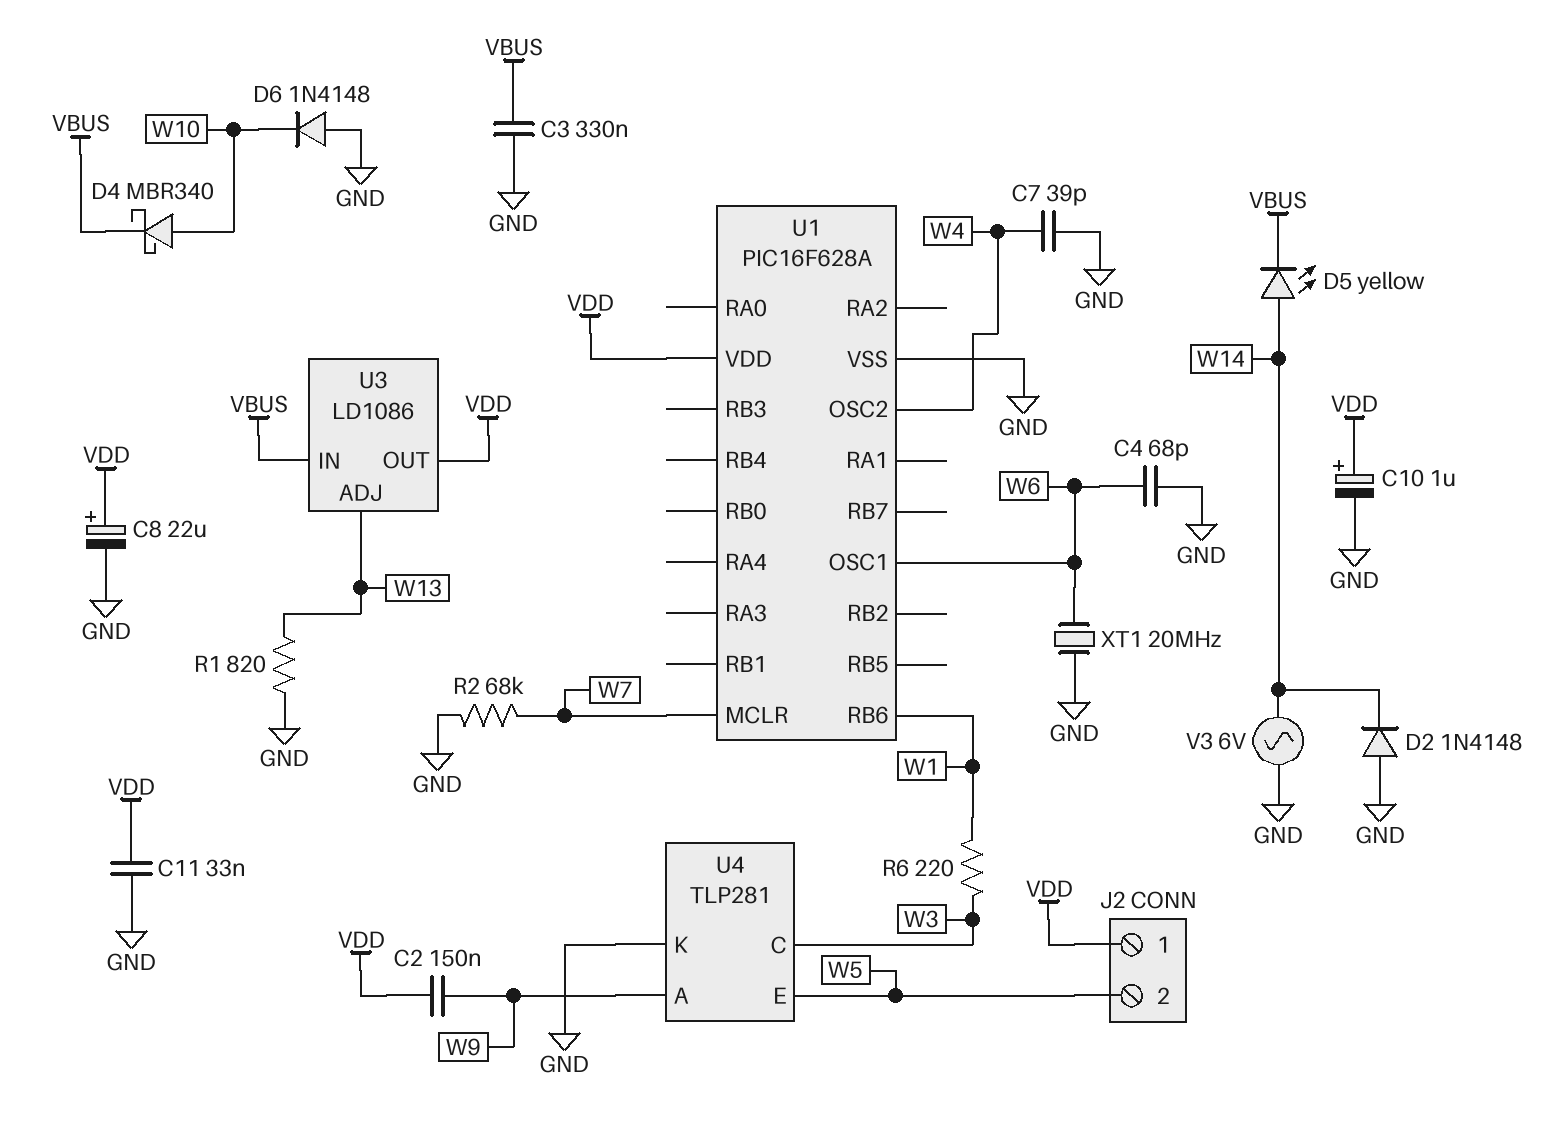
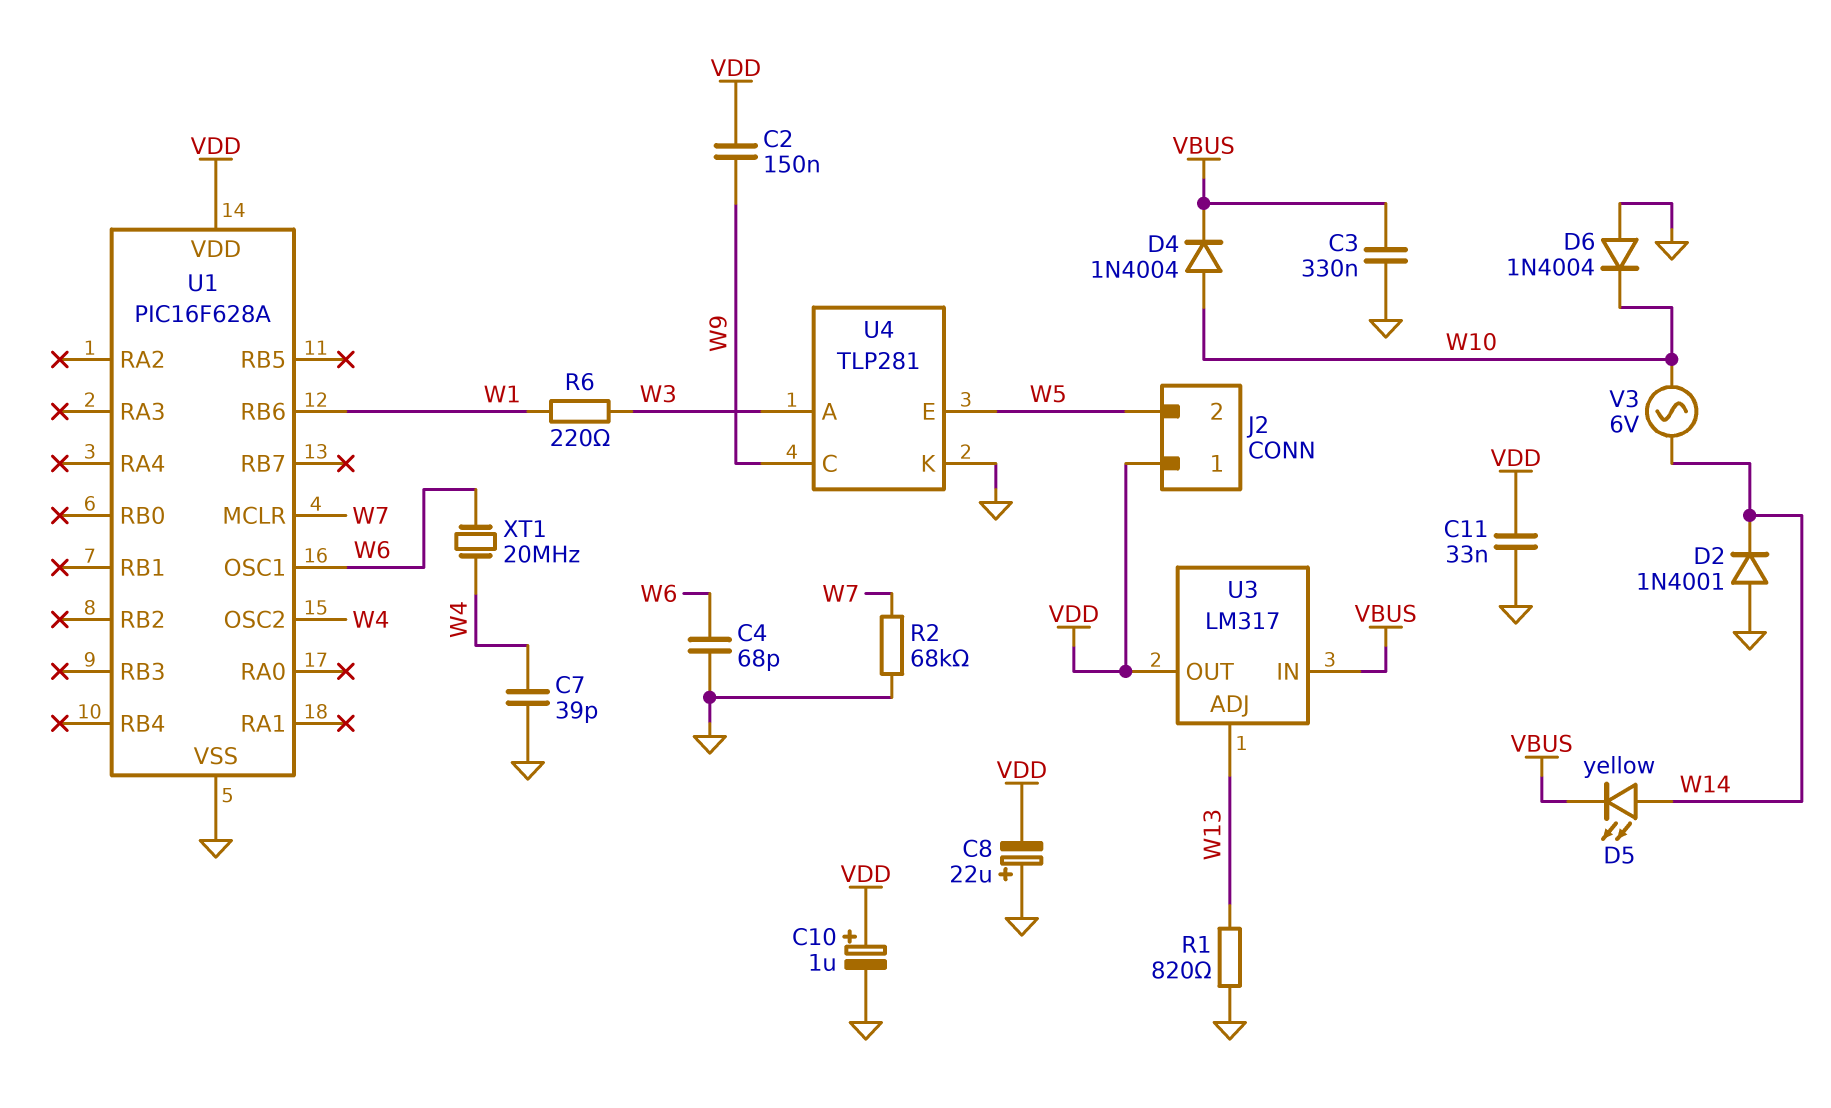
C8: 22uF (plus VDD, minus GND) -> 22uF (plus GND, minus VDD)
D2: diode 1N4148 (A GND, K W14) -> diode 1N4001 (A GND, K W14)
D4: schottky MBR340 (A W10, K VBUS) -> diode 1N4004 (A W10, K VBUS)
D6: diode 1N4148 (A GND, K W10) -> diode 1N4004 (A GND, K W10)
U3: LD1086 -> LM317
U4 pin A: W9 -> W3
U4 pin C: W3 -> W9
V3: AC 6V (GND, W14) -> AC 6V (W10, W14)
XT1: 20MHz (GND, W6) -> 20MHz (W4, W6)

